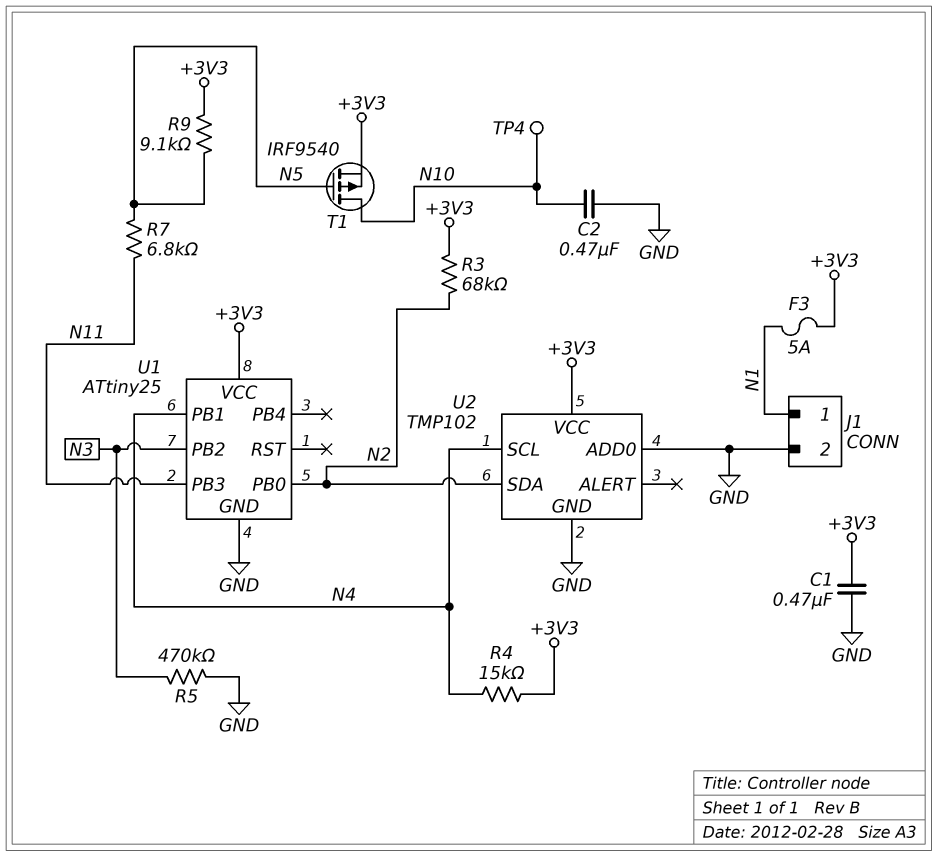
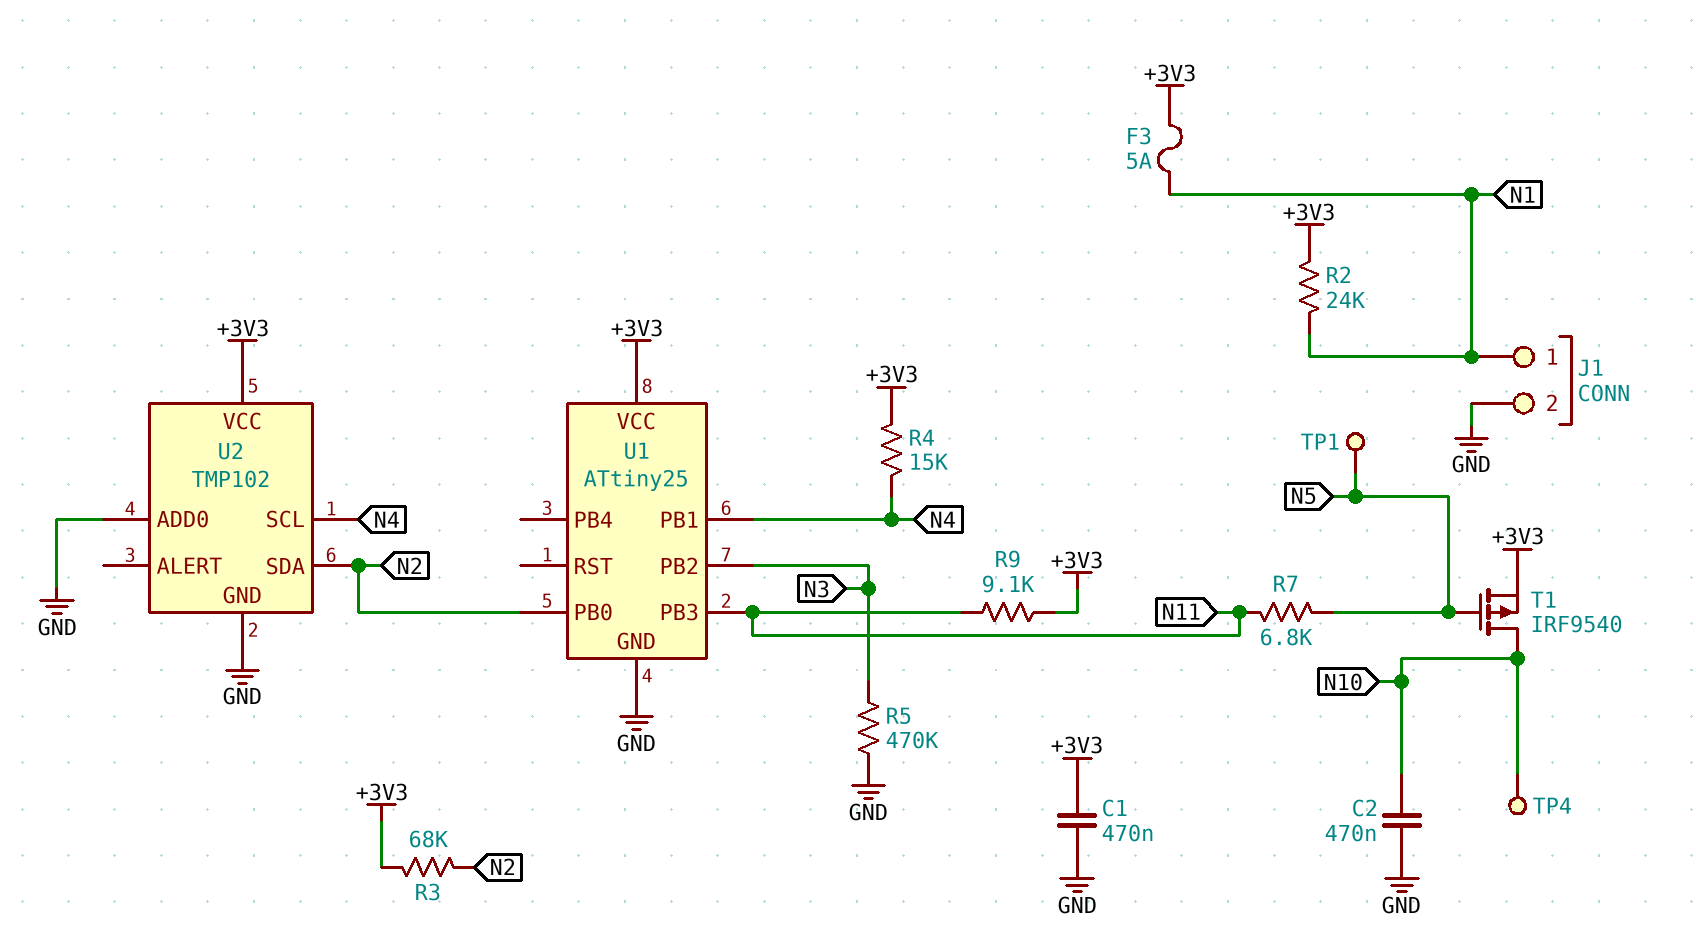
R2: none -> 24k (+3V3, N1)
R9: 9.1k (+3V3, N5) -> 9.1k (+3V3, N11)
TP1: none -> test point (N5)

